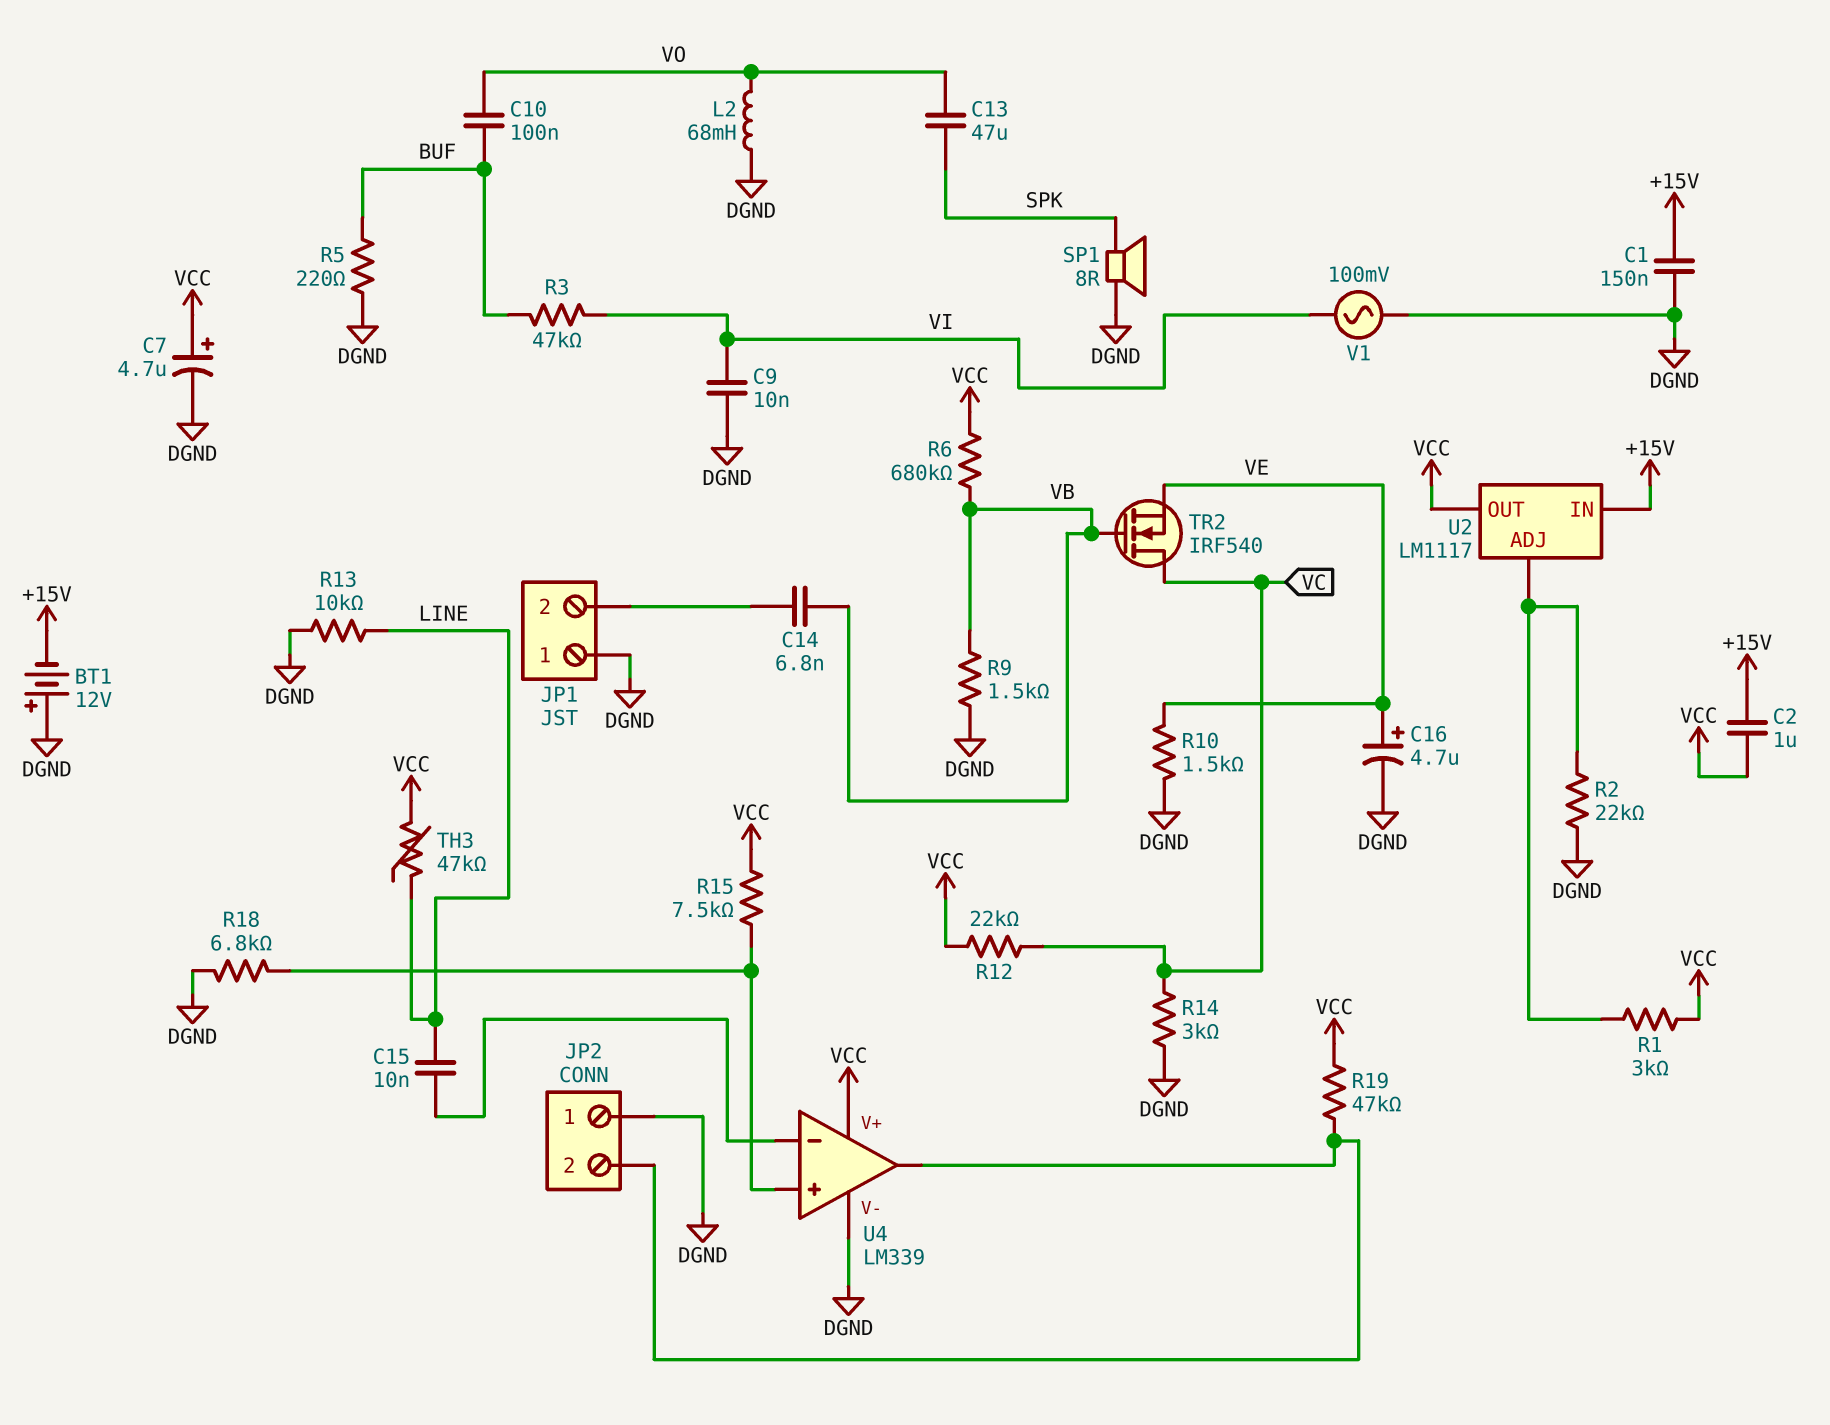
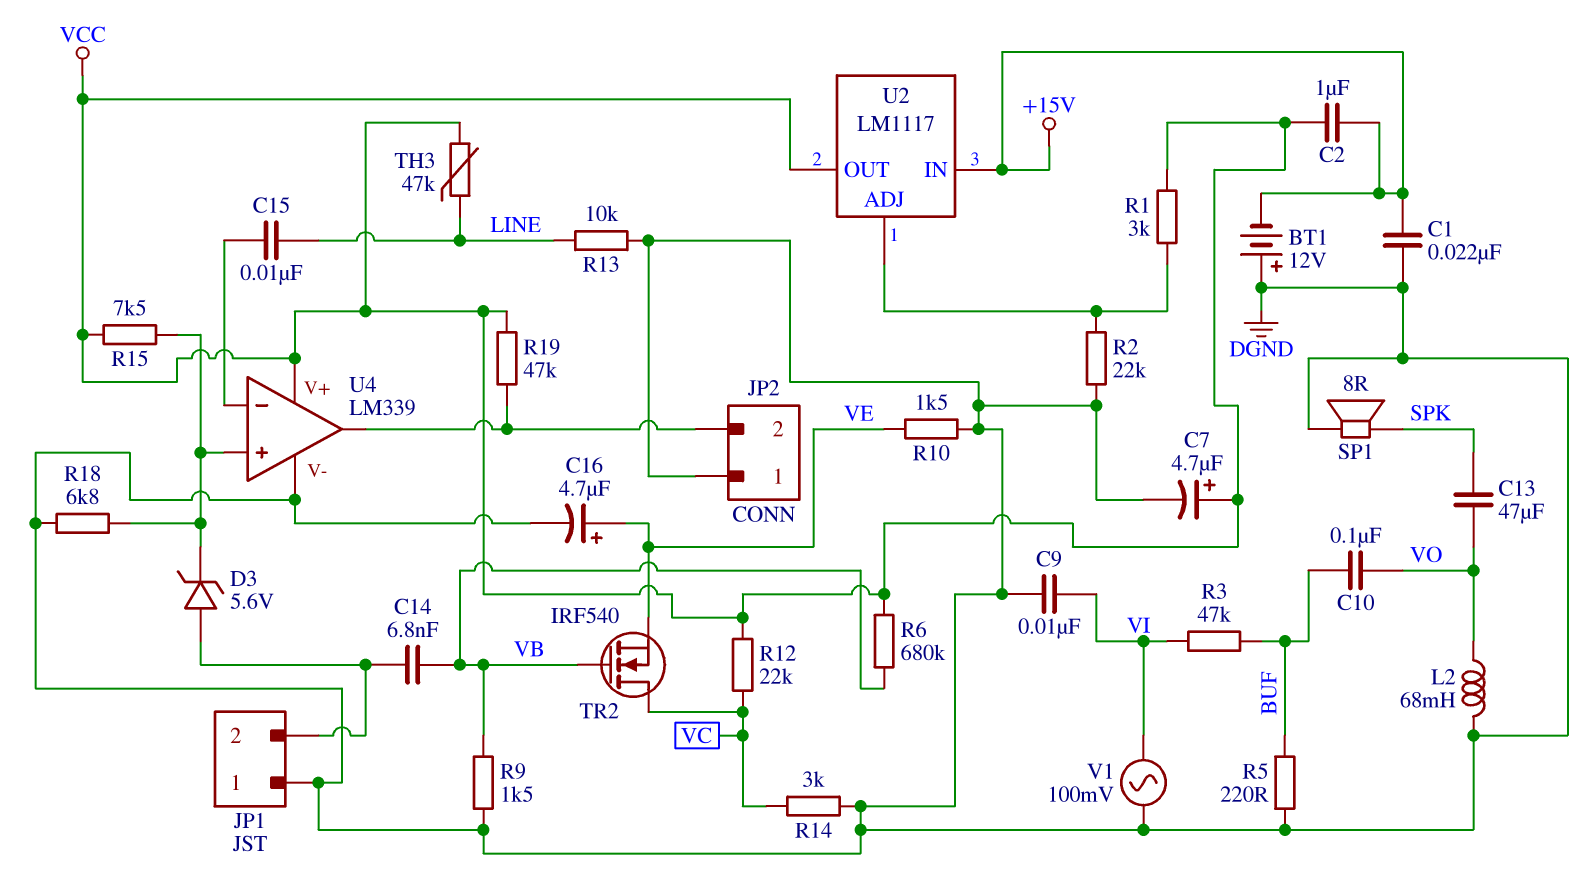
C1: 150nF (+15V, DGND) -> 22nF (+15V, DGND)
D3: none -> zener 5.6V (A JP1/2, K U4/in+)

